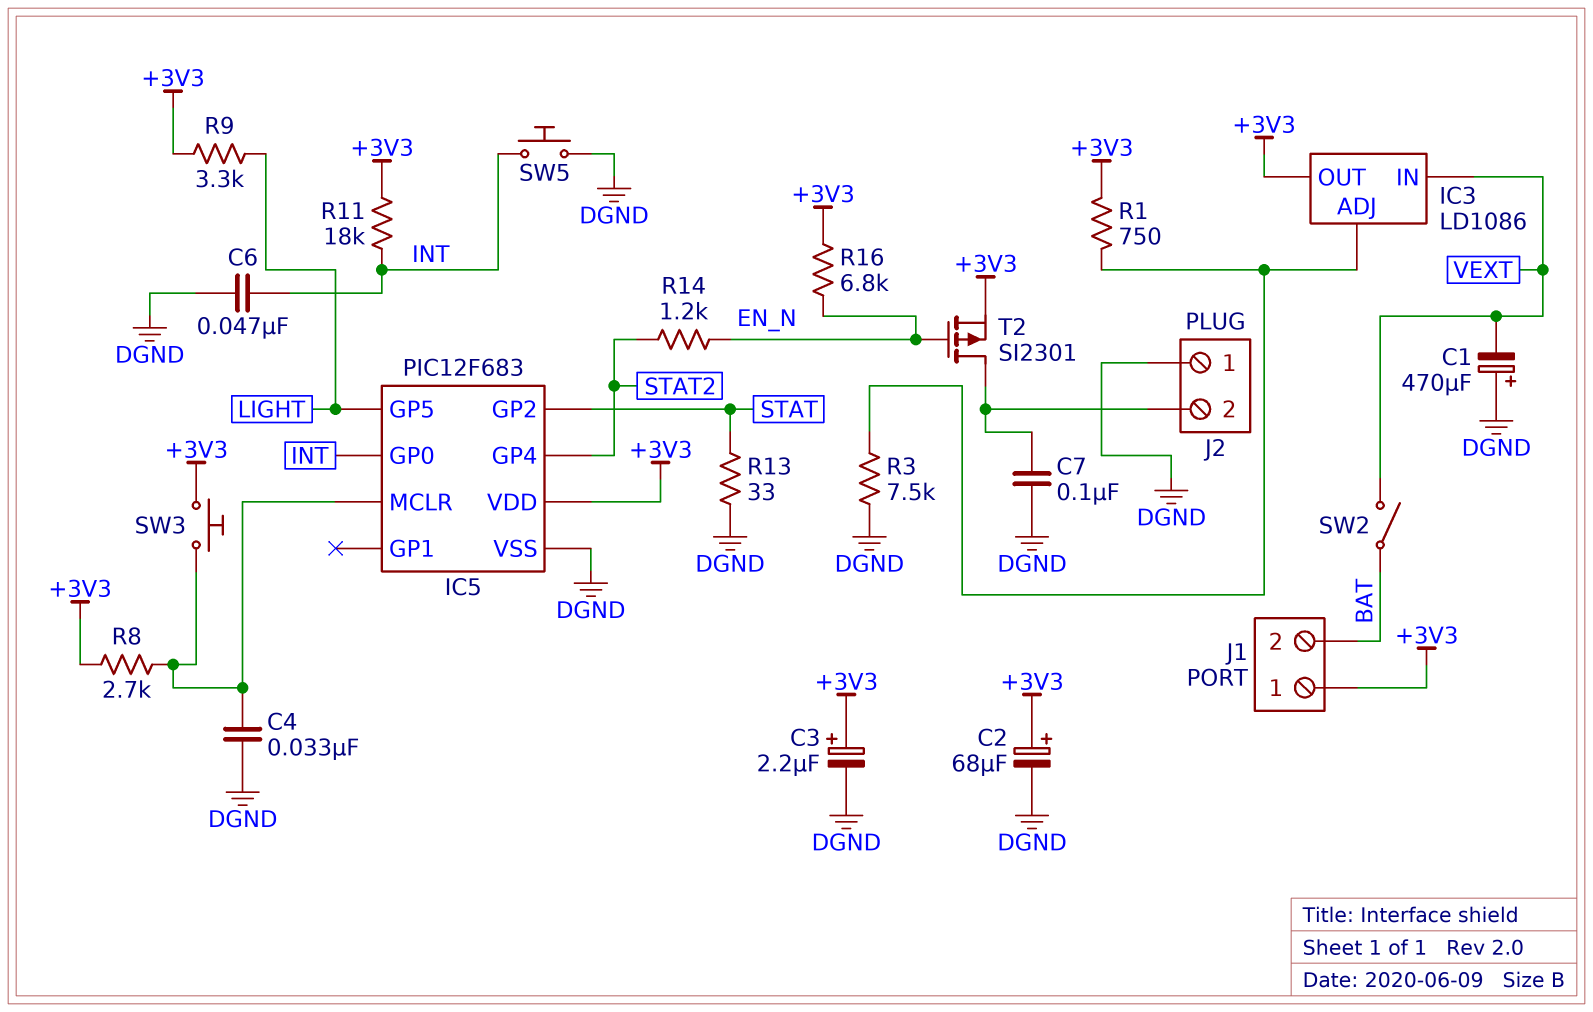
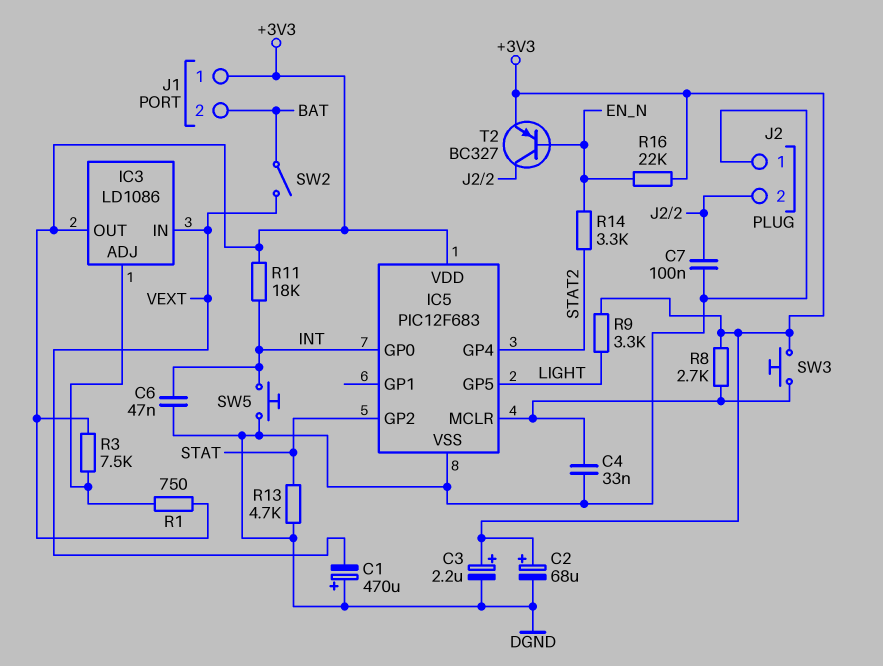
R3: 7.5k (DGND, IC3/ADJ) -> 7.5k (+3V3, IC3/ADJ)
R13: 33 (DGND, STAT) -> 4.7k (DGND, STAT)
R14: 1.2k (EN_N, STAT2) -> 3.3k (EN_N, STAT2)
R16: 6.8k (+3V3, EN_N) -> 22k (+3V3, EN_N)
T2: PMOS SI2301 (G EN_N, D J2/2, S +3V3) -> PNP BC327 (B EN_N, C J2/2, E +3V3)

